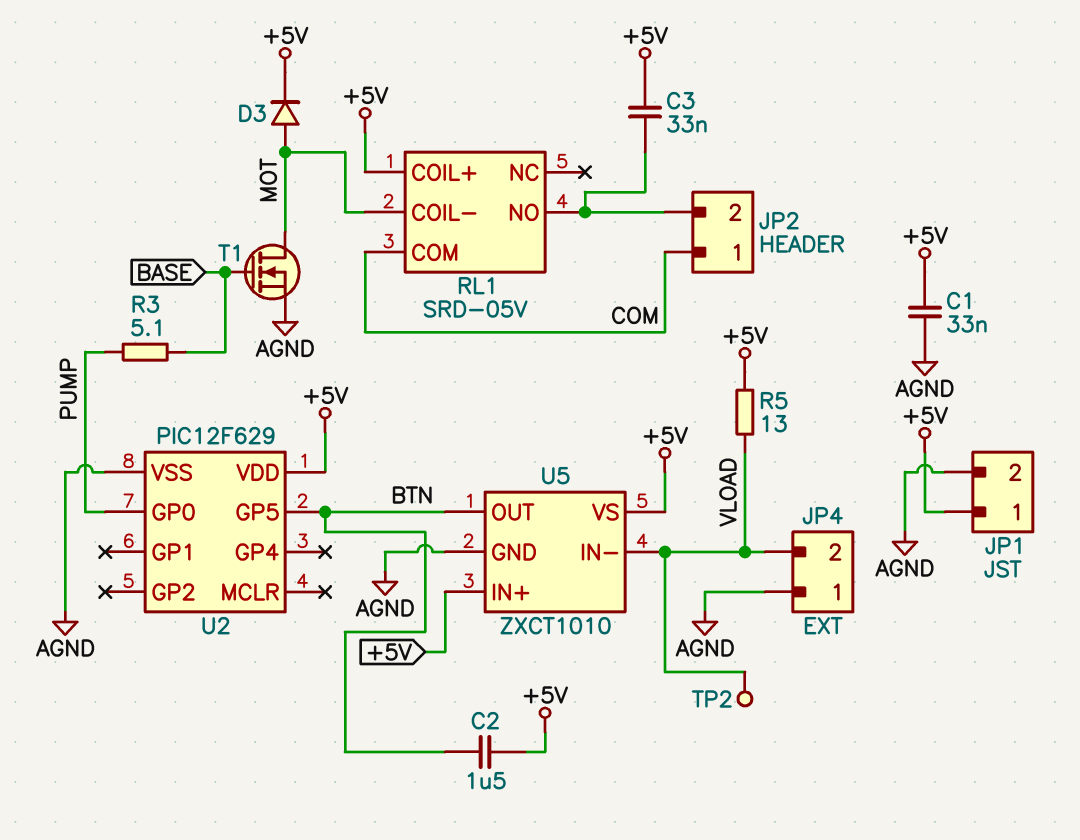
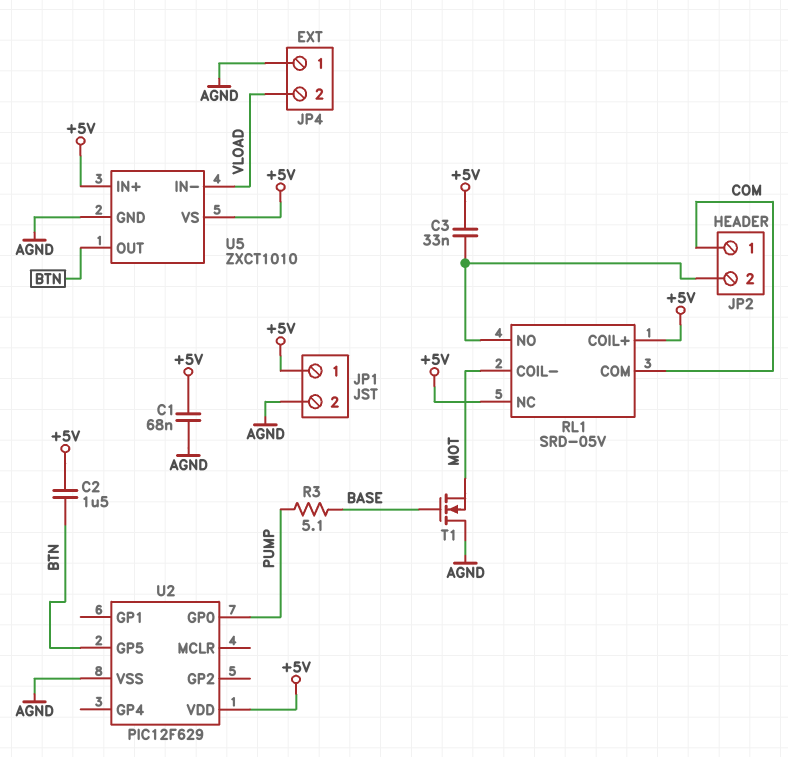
C1: 33nF (+5V, AGND) -> 68nF (+5V, AGND)
D3: diode (A MOT, K +5V) -> none
R5: 13 (+5V, VLOAD) -> none
RL1 pin NC: none -> +5V
T1: NMOS (G BASE, D MOT, S AGND) -> NMOS (G BASE, D AGND, S MOT)
TP2: test point (VLOAD) -> none

